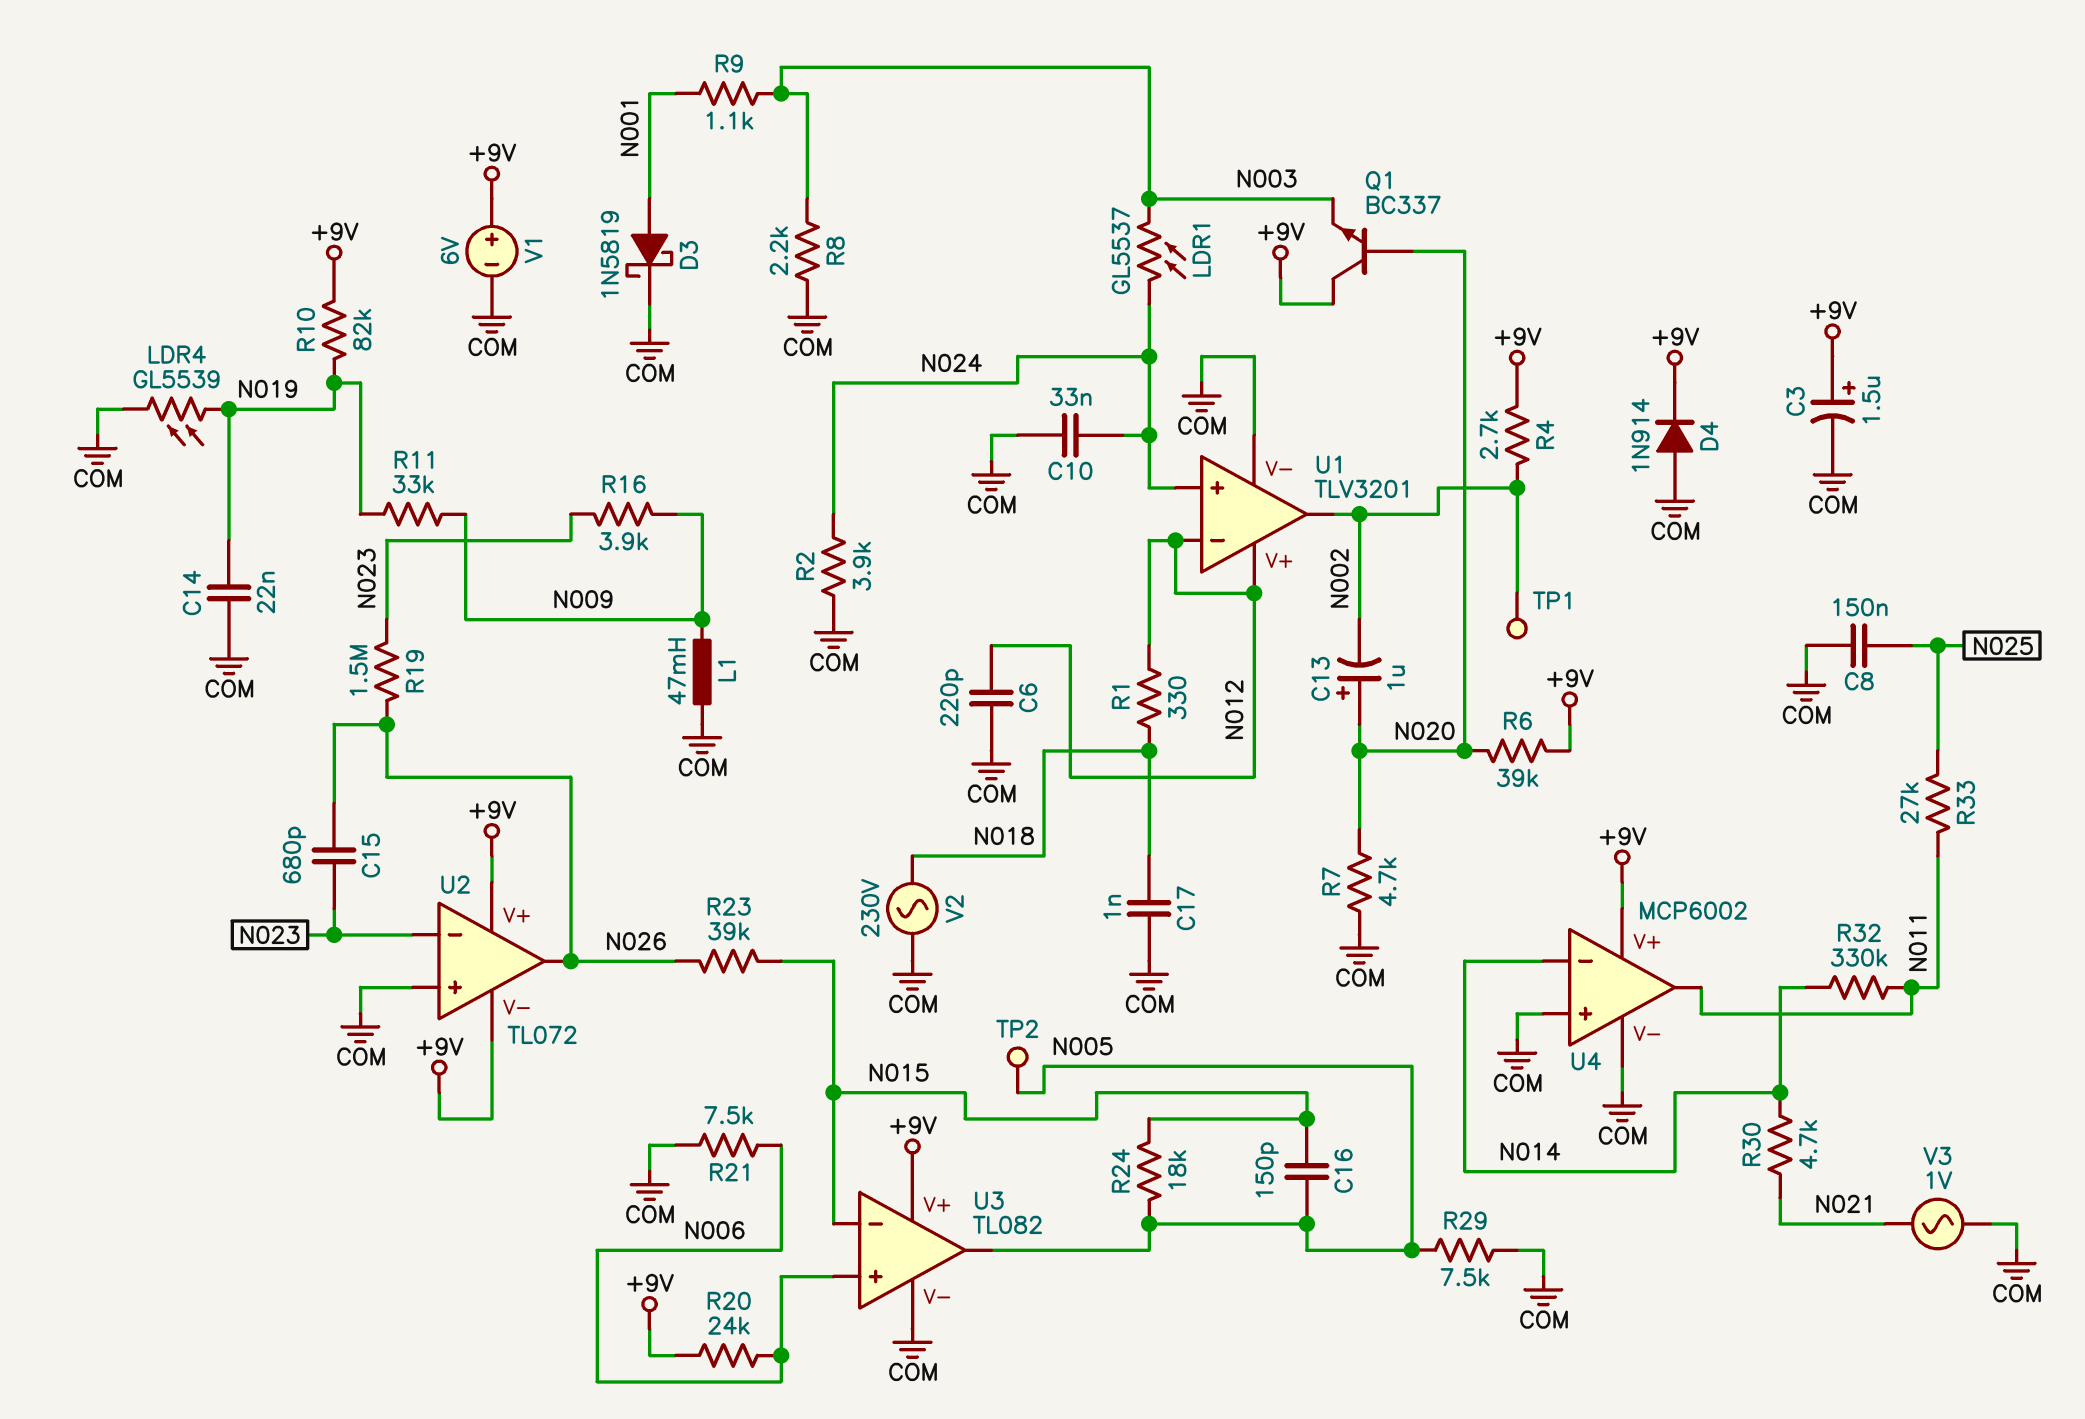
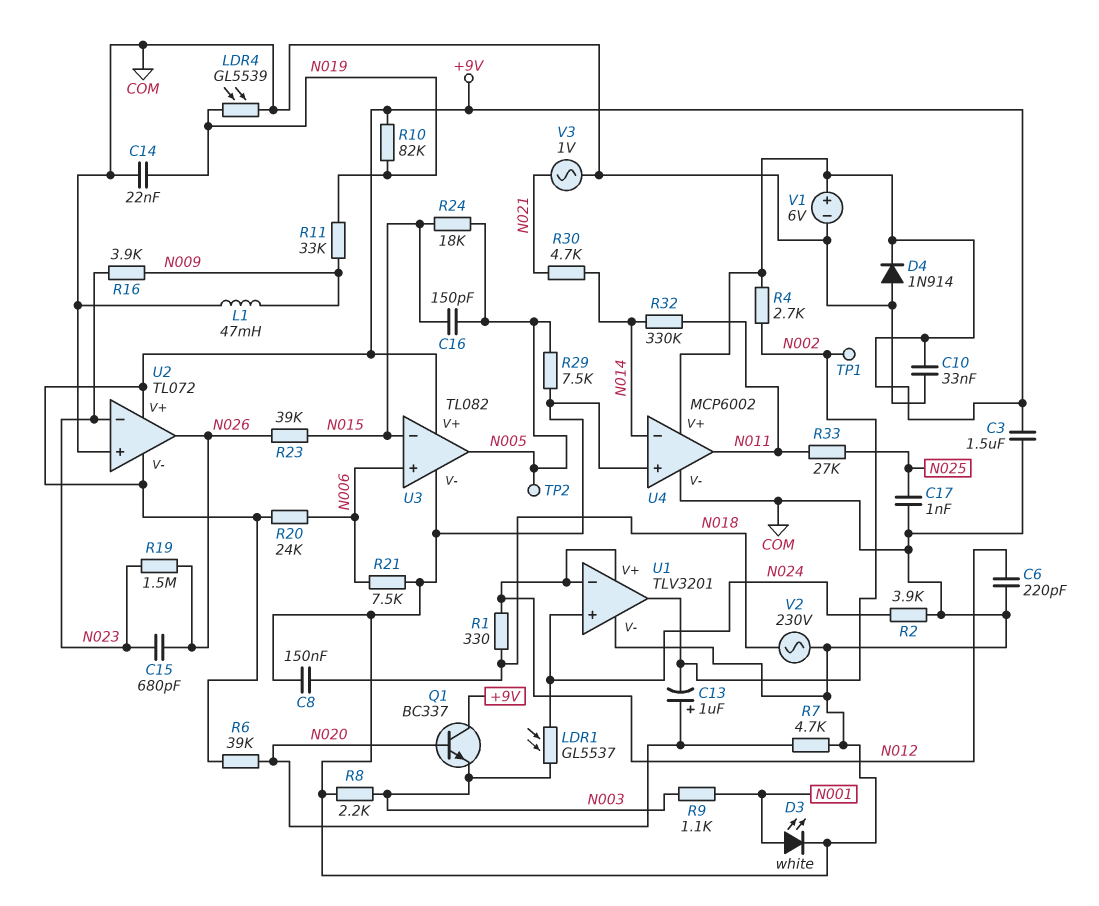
C3: 1.5uF (plus +9V, minus COM) -> 1.5uF (+9V, COM)
C8: 150nF (COM, N025) -> 150nF (COM, N018)
C10: 33nF (COM, N024) -> 33nF (+9V, COM)
C17: 1nF (COM, N018) -> 1nF (COM, N025)
D3: schottky 1N5819 (A N001, K COM) -> LED white (A N001, K COM)

